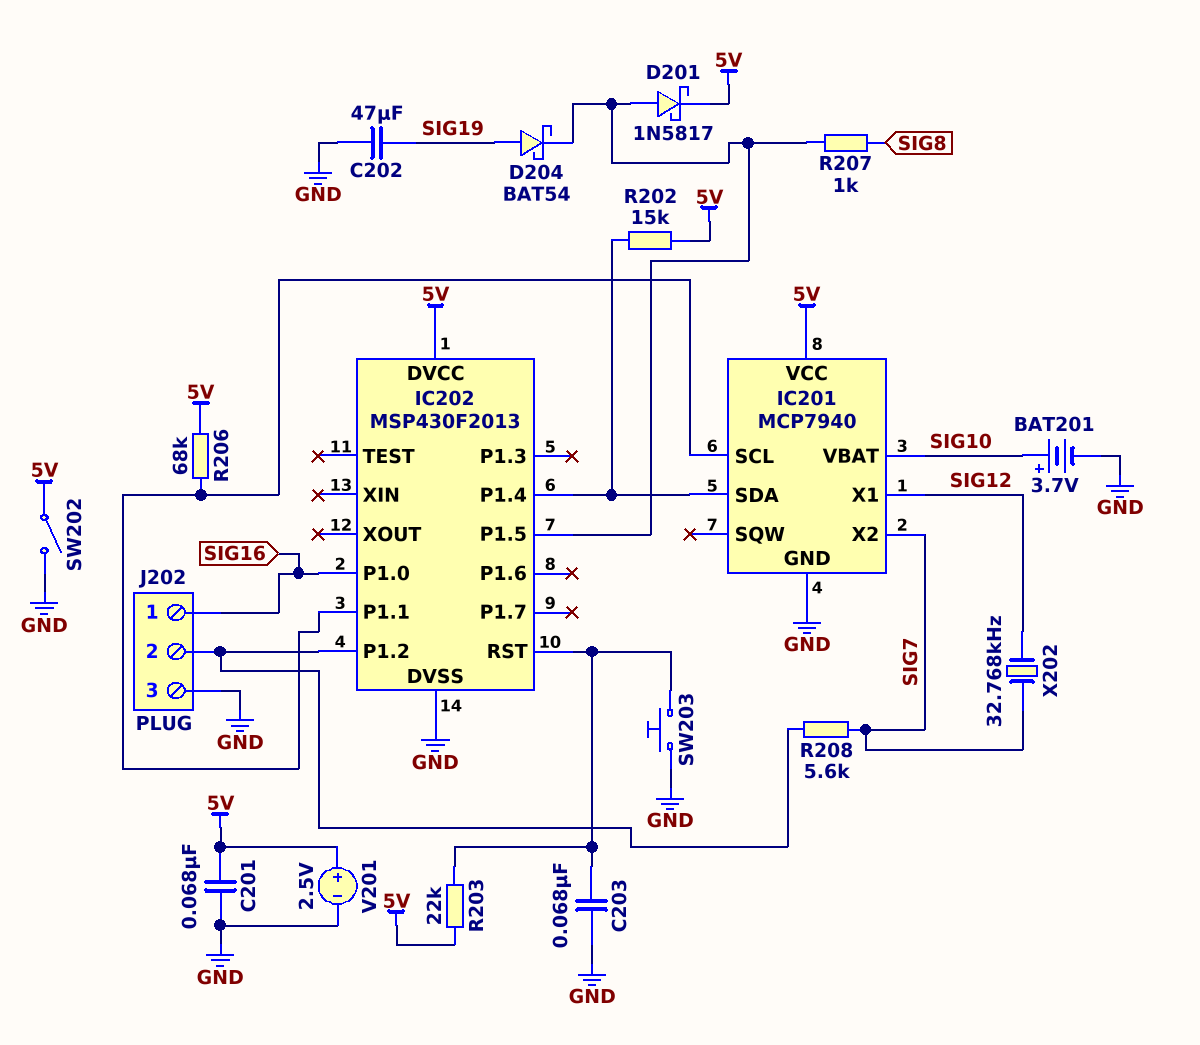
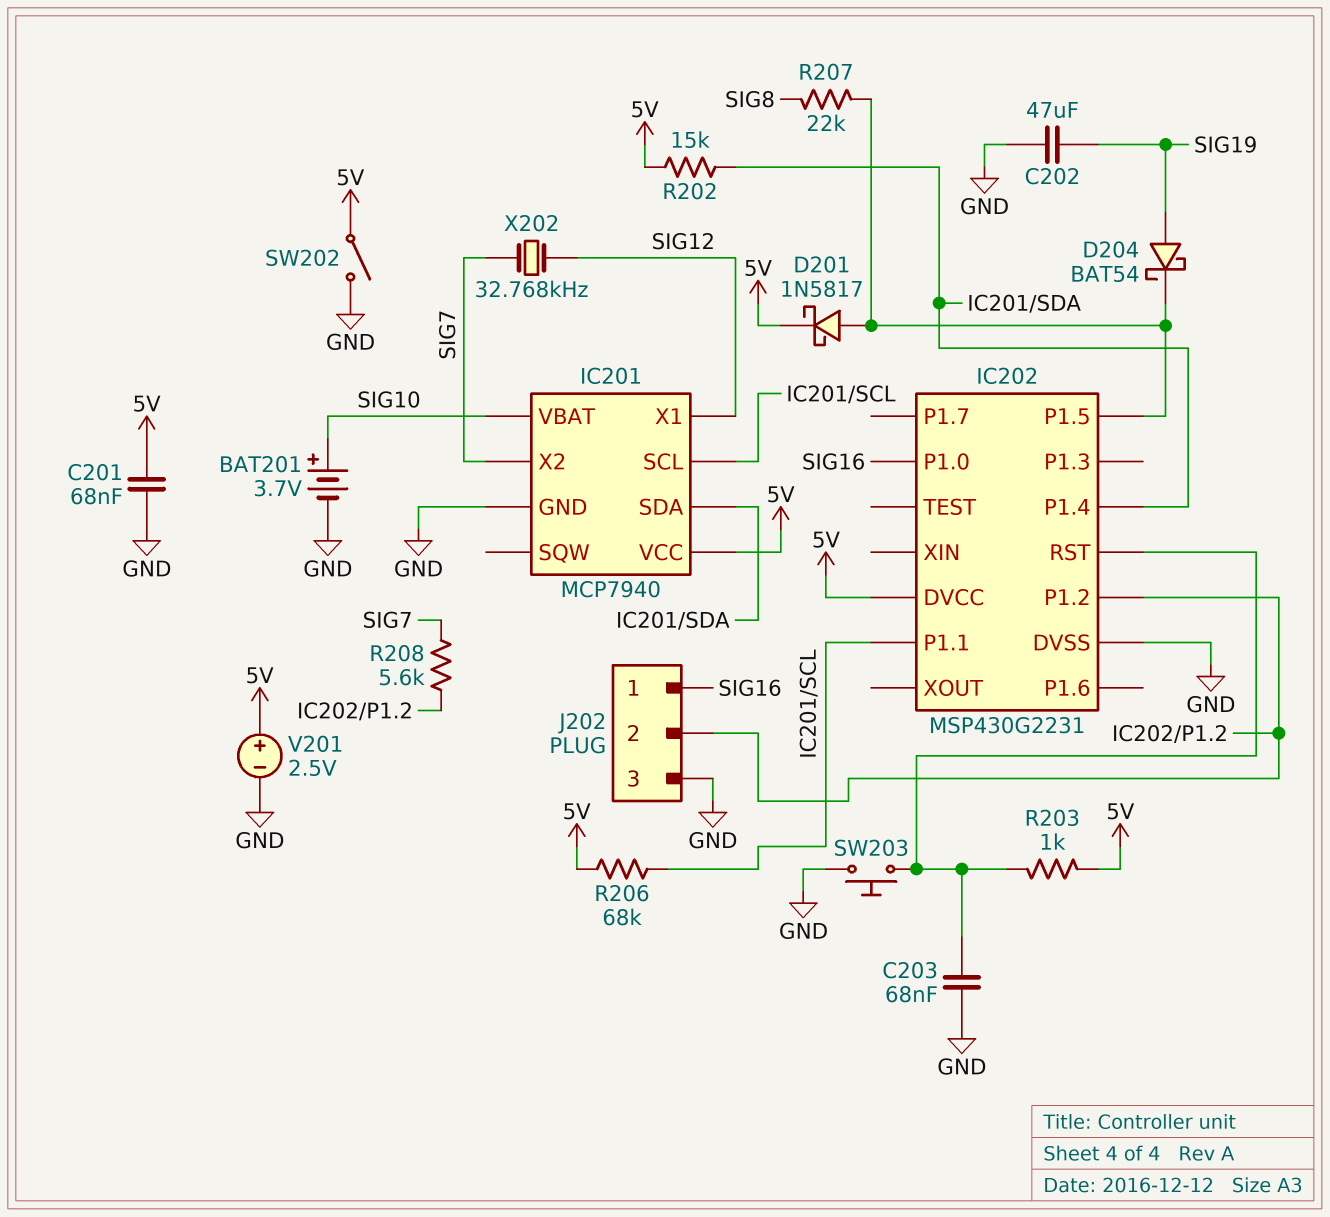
IC202: MSP430F2013 -> MSP430G2231
R203: 22k (5V, IC202/RST) -> 1k (5V, IC202/RST)
R207: 1k (IC202/P1.5, SIG8) -> 22k (IC202/P1.5, SIG8)

